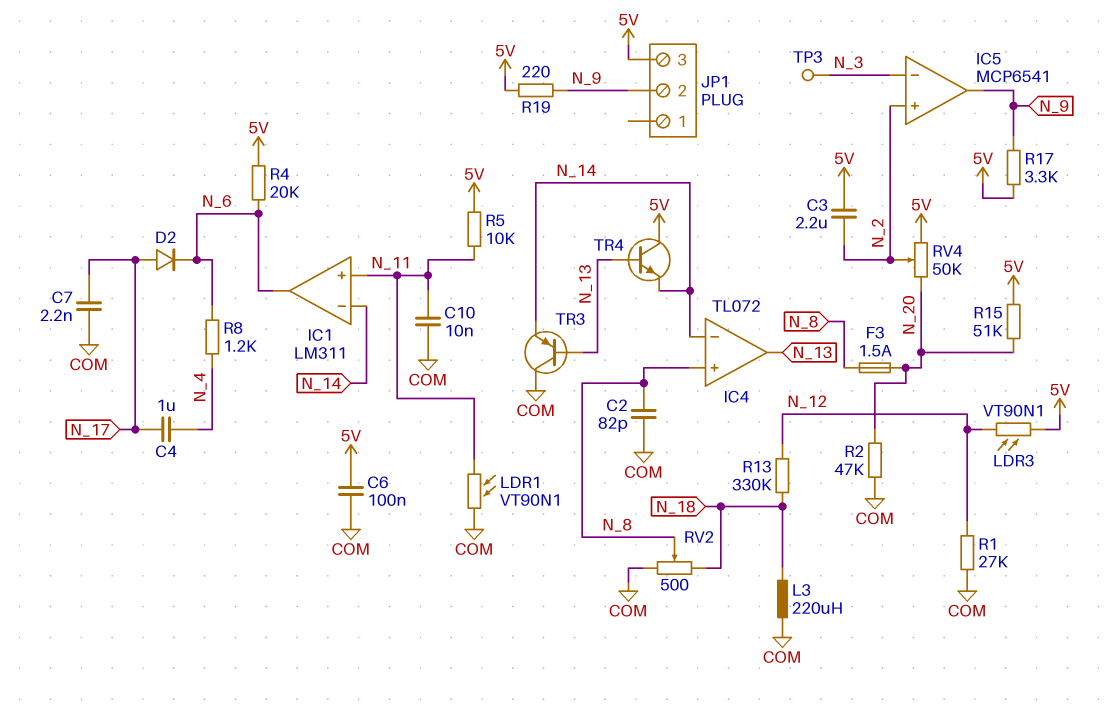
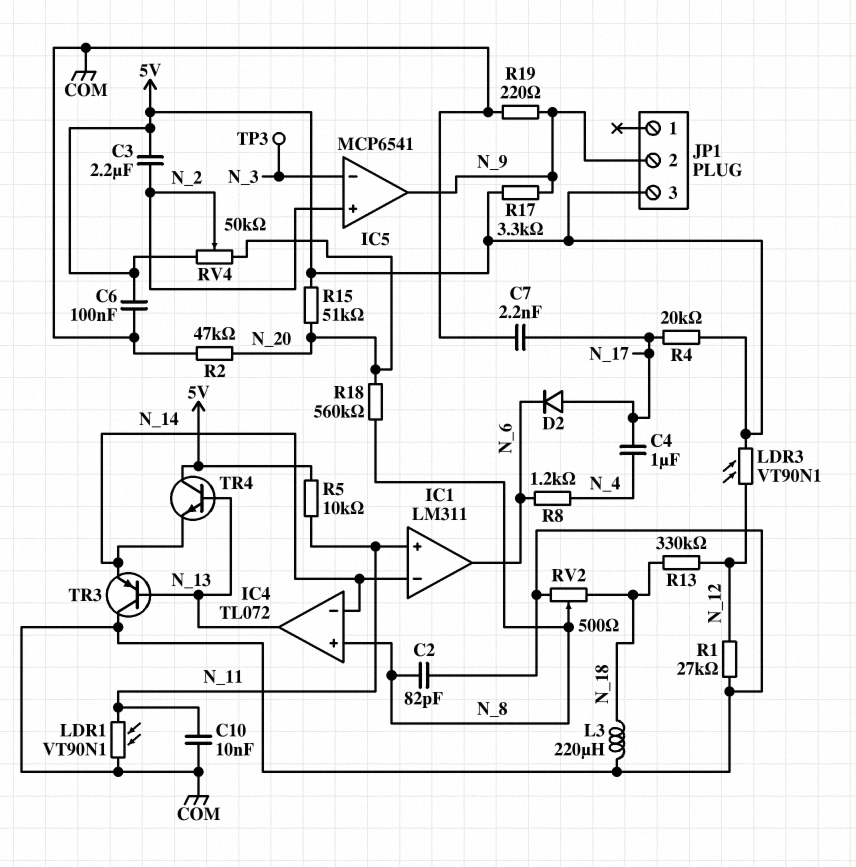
F3: 1.5A (N_8, N_20) -> none
R4: 20k (5V, N_6) -> 20k (5V, N_17)
R18: none -> 560k (N_8, N_20)
R19: 220 (5V, N_9) -> 220 (COM, N_9)

